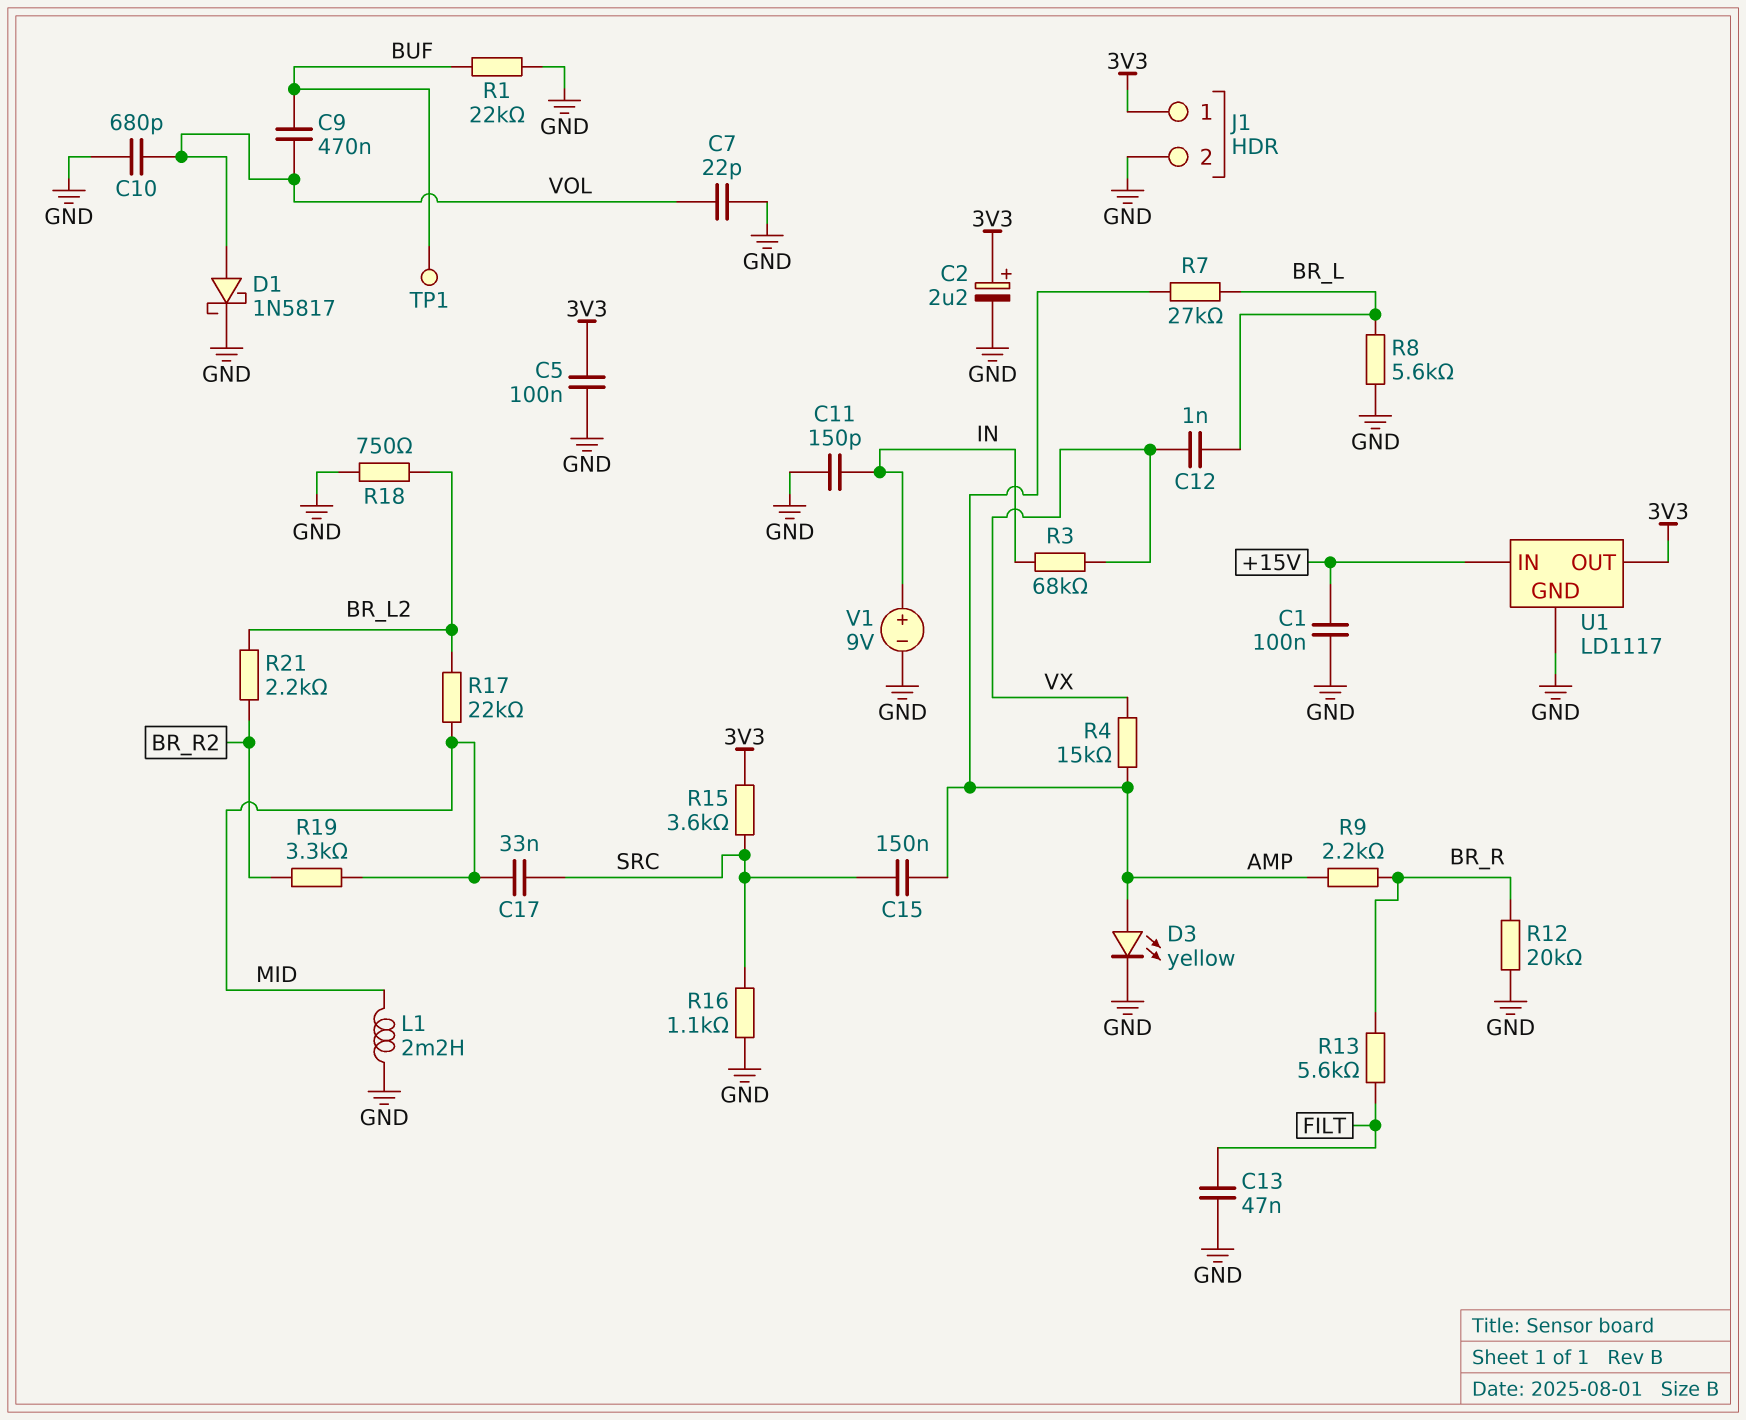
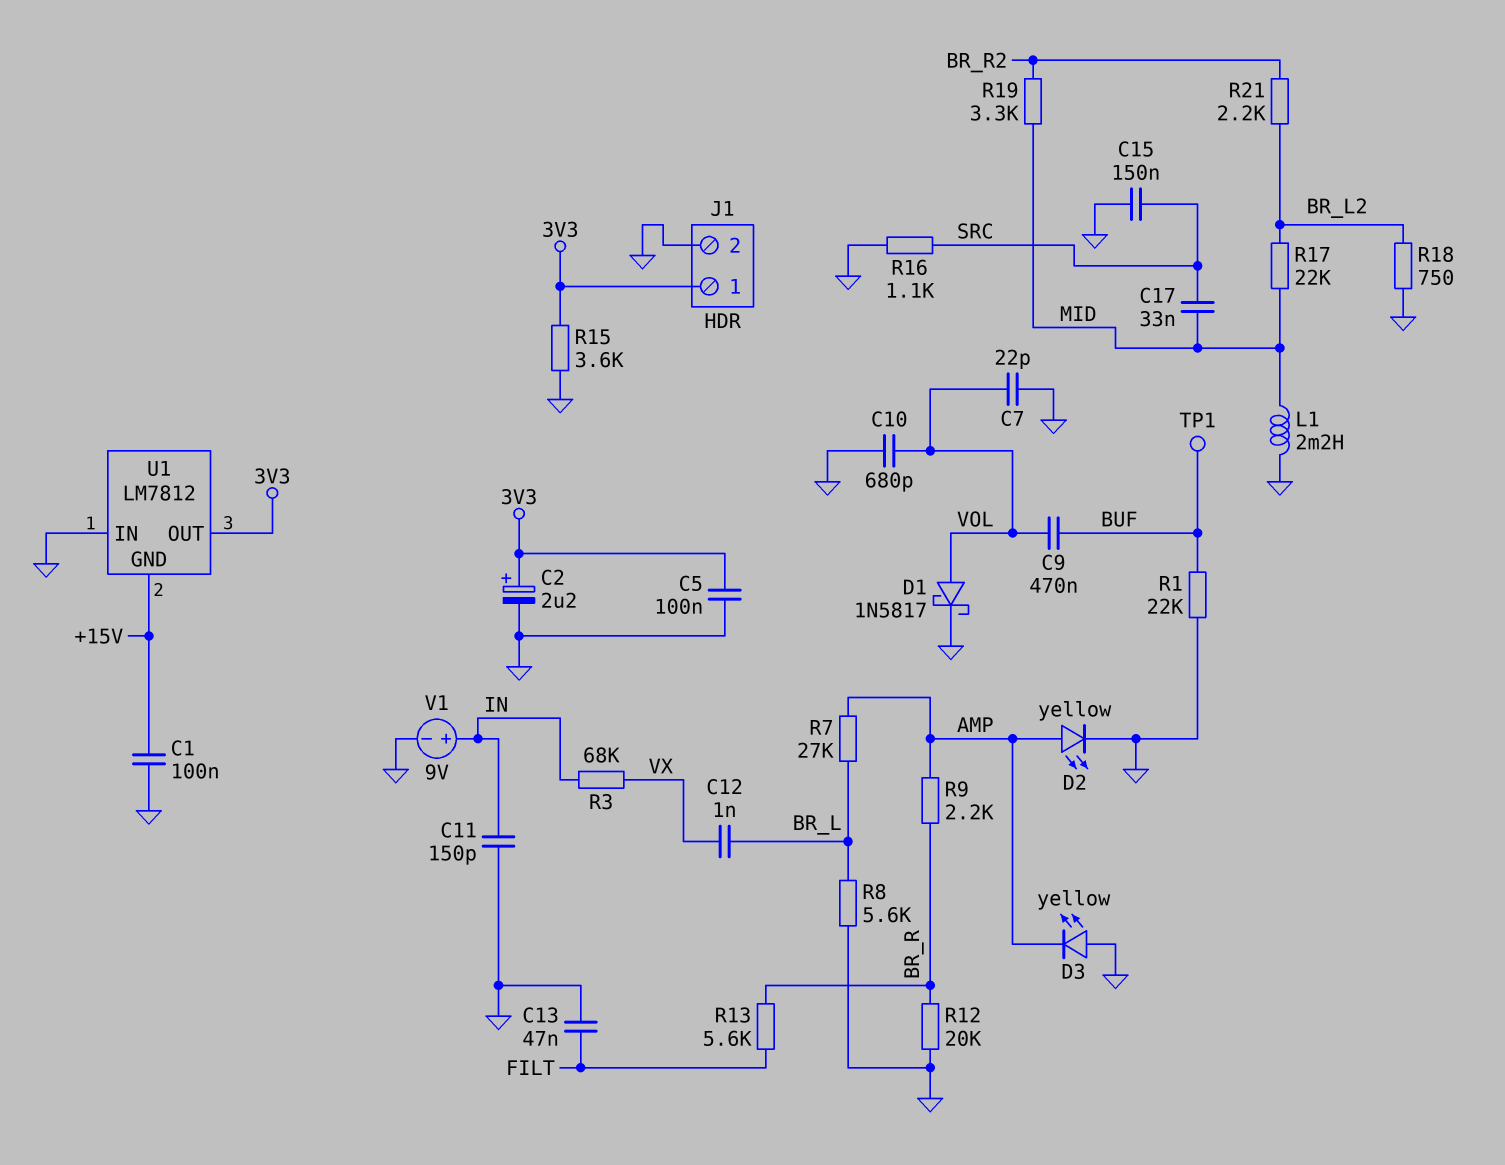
C15: 150nF (AMP, SRC) -> 150nF (GND, SRC)
D2: none -> LED yellow (A AMP, K GND)
D3: LED yellow (A AMP, K GND) -> LED yellow (A GND, K AMP)
R4: 15k (AMP, VX) -> none
R15: 3.6k (3V3, SRC) -> 3.6k (3V3, GND)
U1: LD1117 -> LM7812
U1 pin GND: GND -> +15V
U1 pin IN: +15V -> GND

